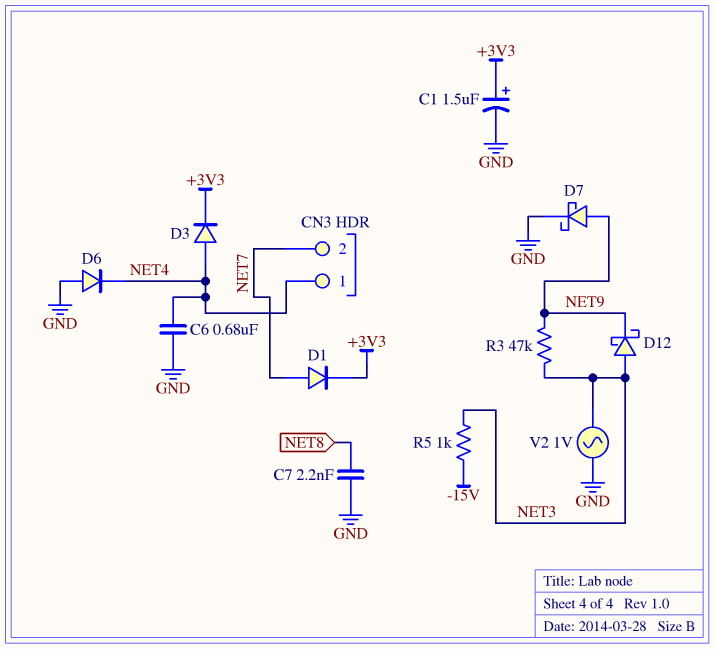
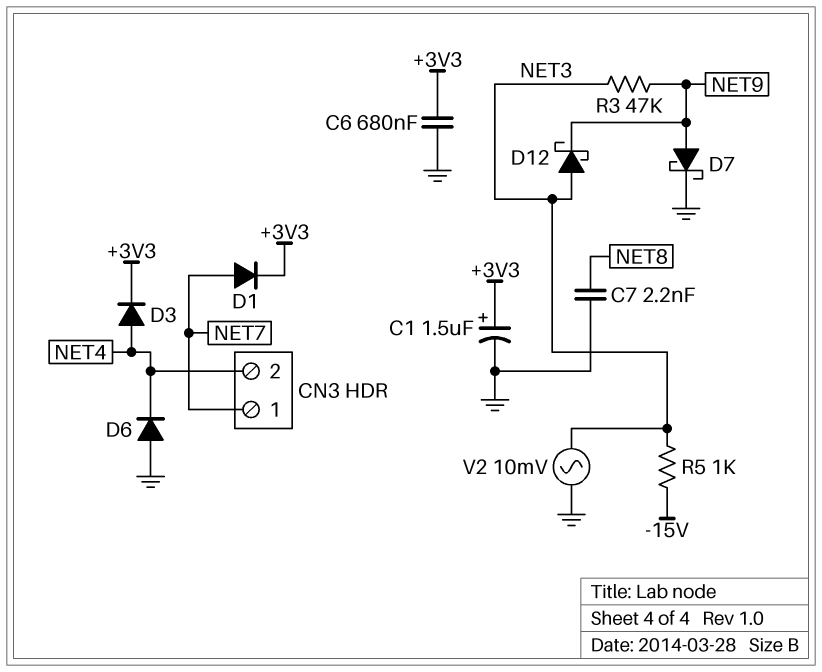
C6: 680nF (GND, NET4) -> 680nF (+3V3, GND)
CN3 pin 1: NET4 -> NET7
CN3 pin 2: NET7 -> NET4
V2: AC 1V (GND, NET3) -> AC 10mV (GND, NET3)

